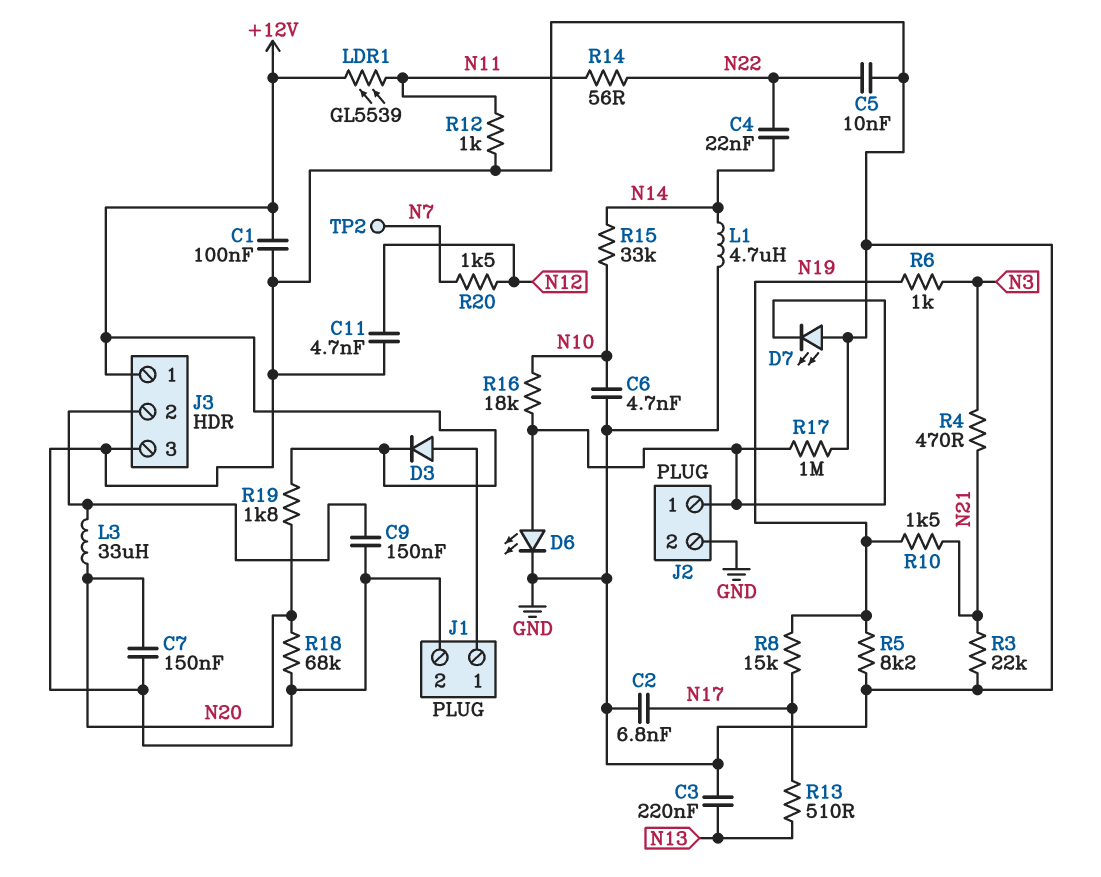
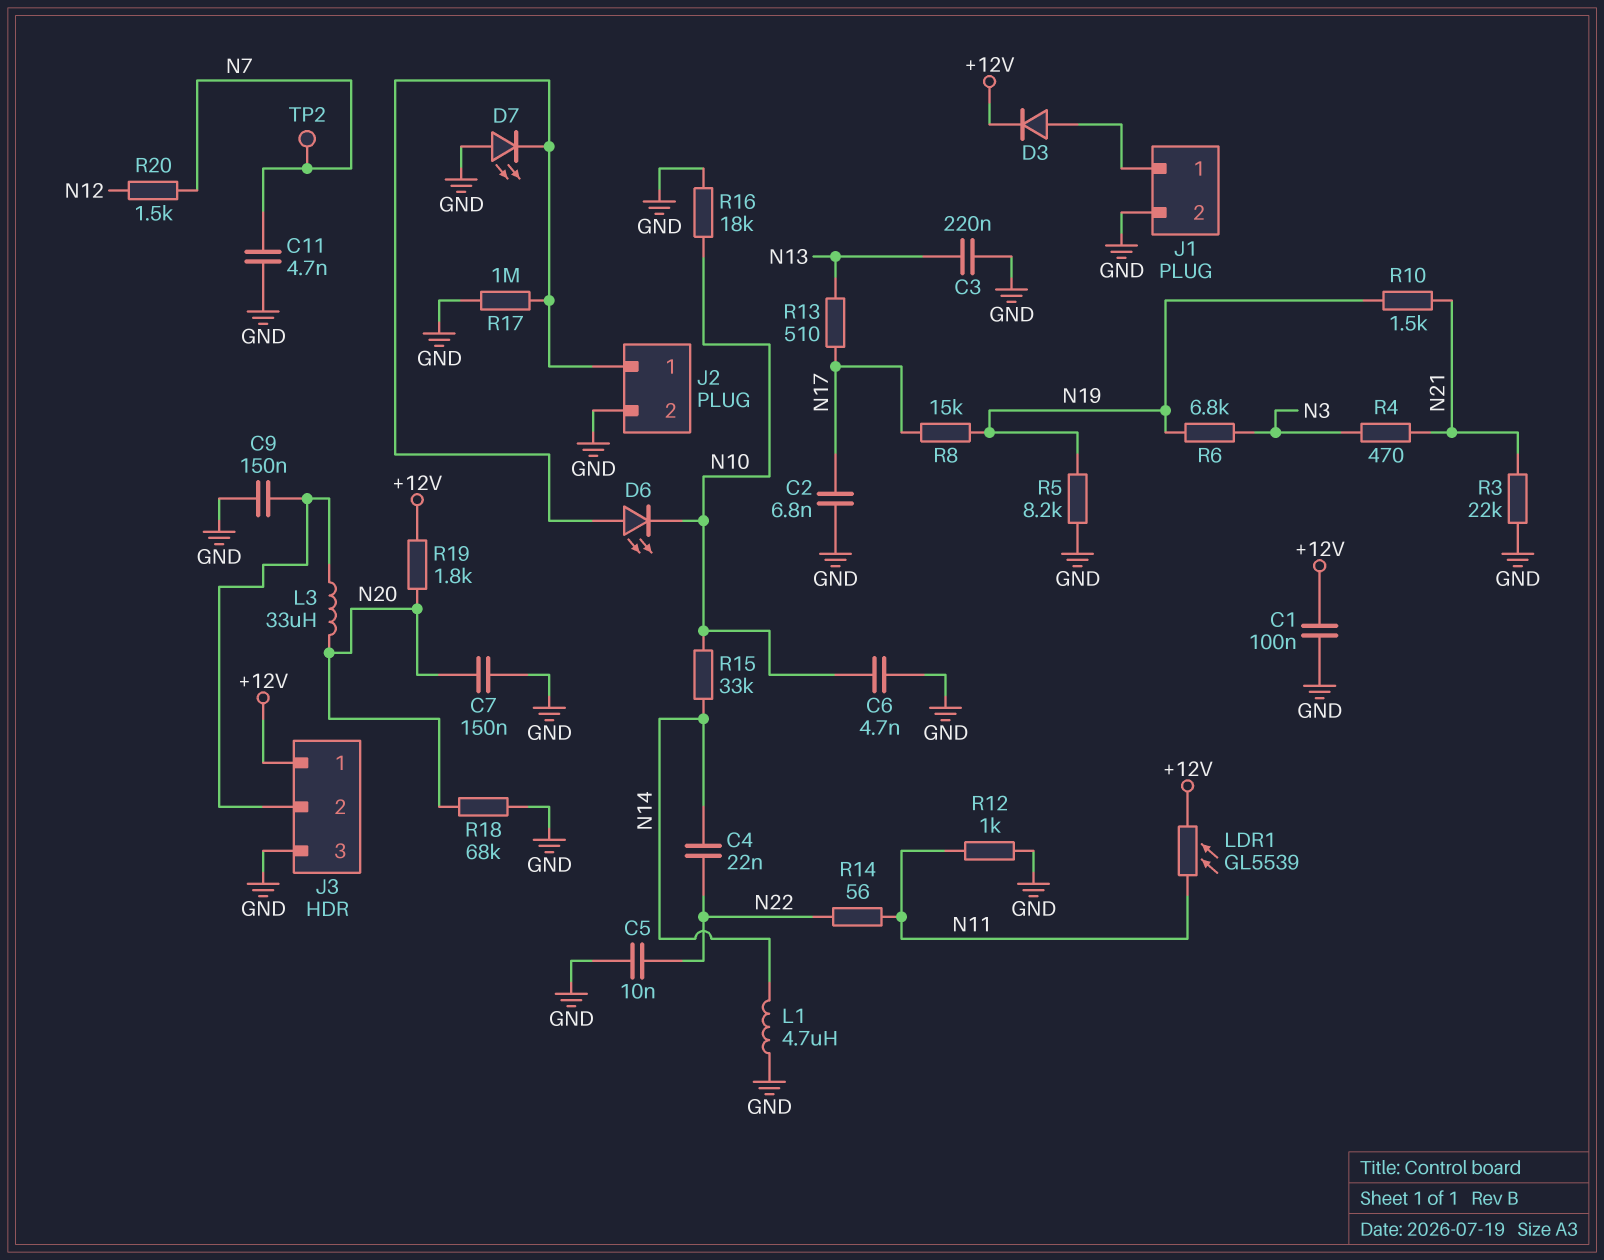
C11: 4.7nF (GND, N12) -> 4.7nF (GND, N7)
D6: LED (A J2/1, K GND) -> LED (A J2/1, K N10)
R6: 1k (N3, N19) -> 6.8k (N3, N19)
R16: 18k (J2/1, N10) -> 18k (GND, N10)

